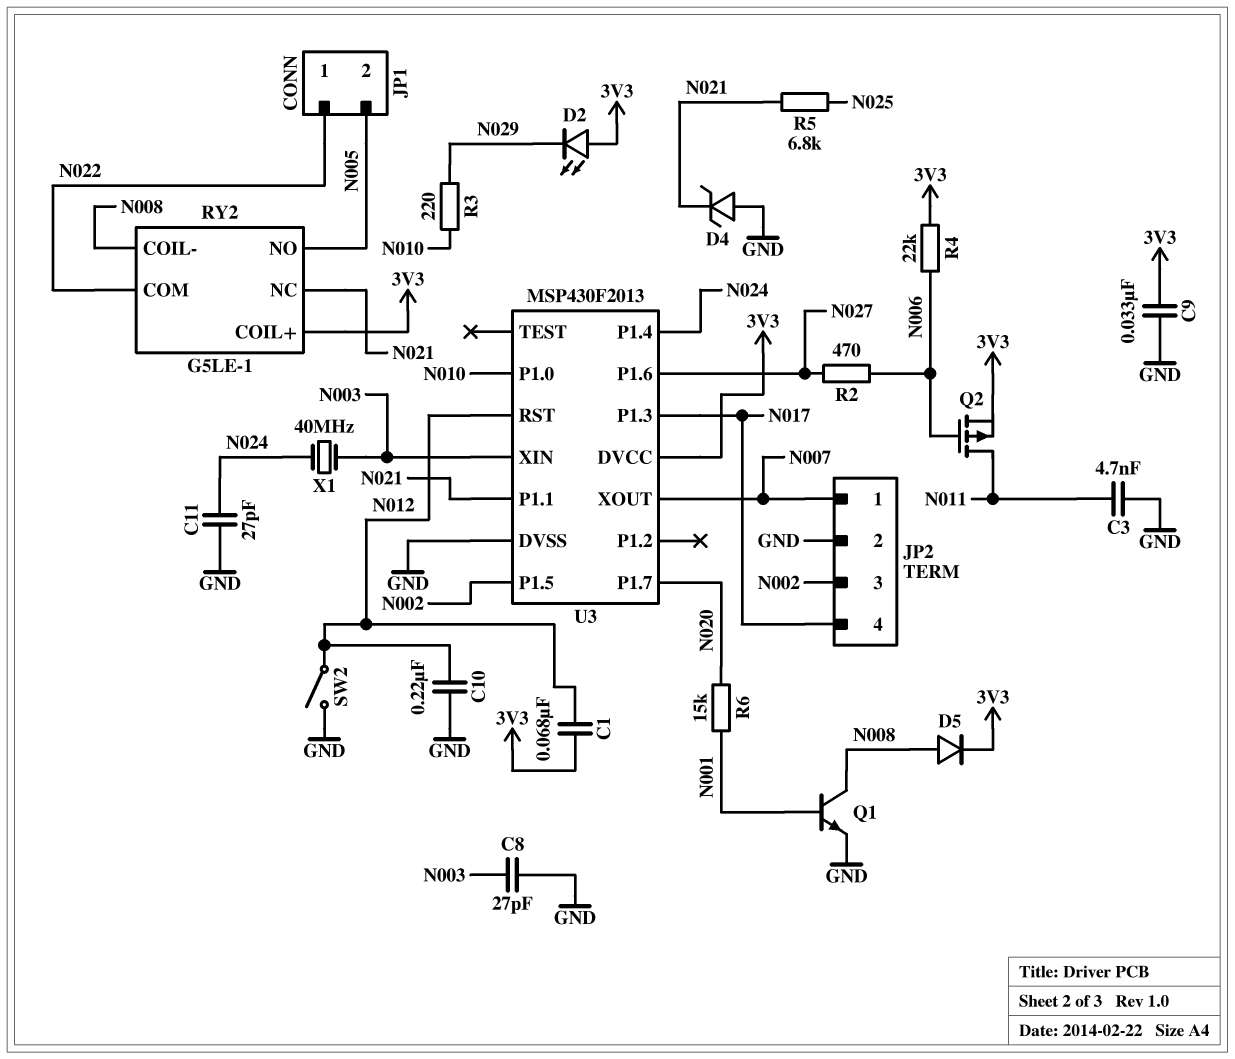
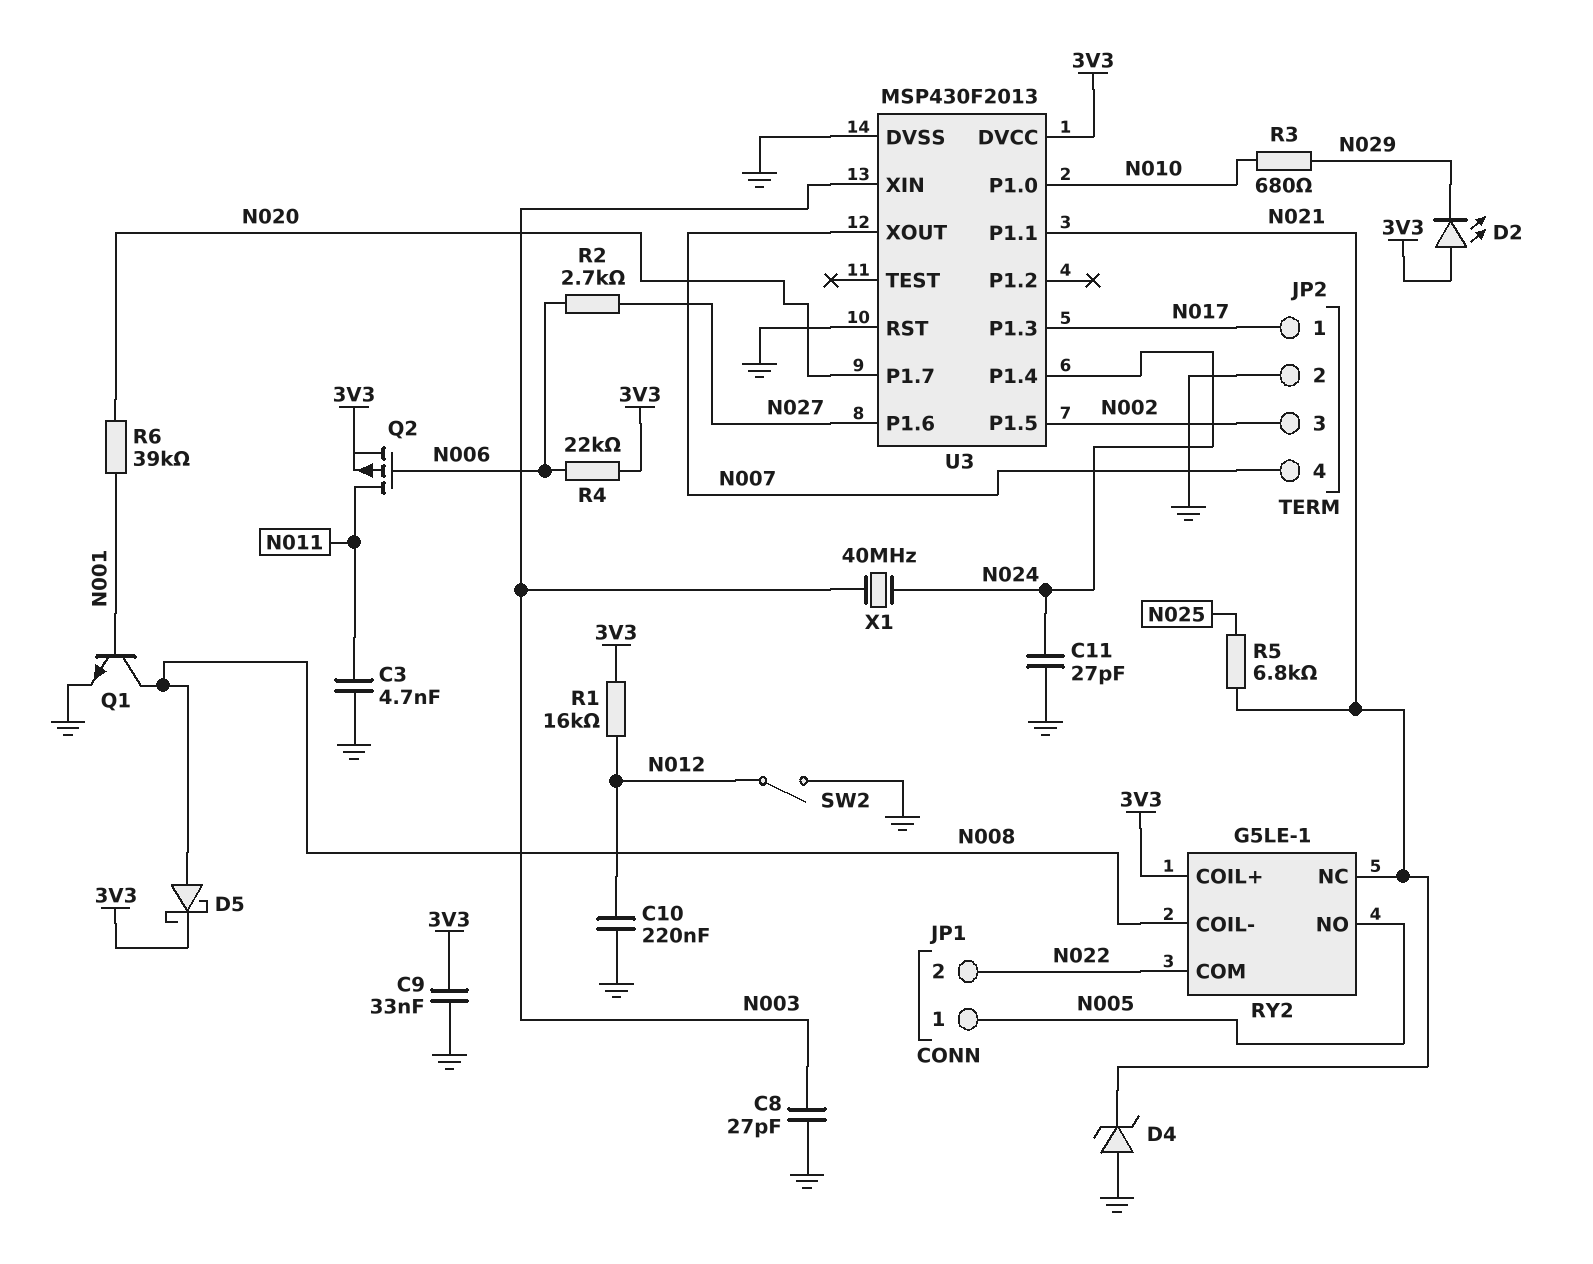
C1: 68nF (3V3, N012) -> none
D5: diode (A N008, K 3V3) -> schottky (A N008, K 3V3)
JP1 pin 1: N022 -> N005
JP1 pin 2: N005 -> N022
JP2 pin 1: N007 -> N017
JP2 pin 4: N017 -> N007
R1: none -> 16k (3V3, N012)
R2: 470 (N006, N027) -> 2.7k (N006, N027)
R3: 220 (N010, N029) -> 680 (N010, N029)
R6: 15k (N001, N020) -> 39k (N001, N020)
U3 pin RST: N012 -> GND

